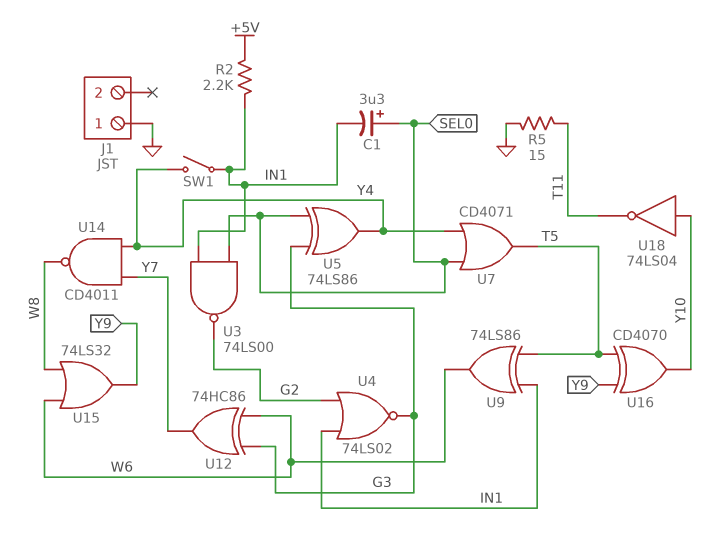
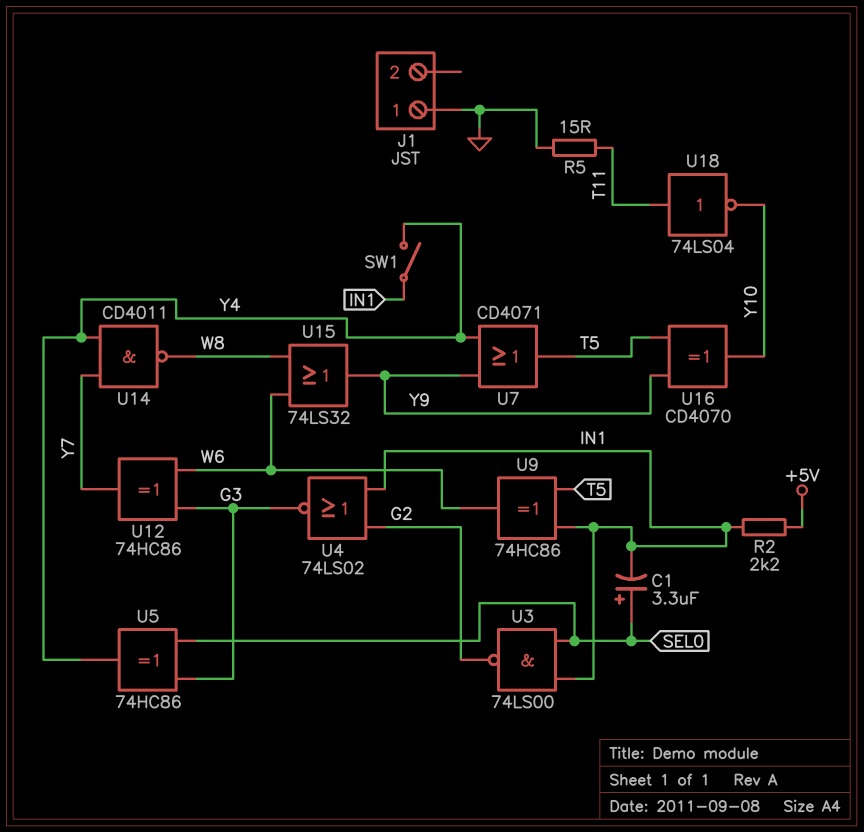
U5: XOR 74LS86 (in G3, in SEL0, out Y4) -> XOR 74HC86 (in G3, in SEL0, out Y4)
U7: OR CD4071 (in SEL0, in Y4, out T5) -> OR CD4071 (in Y4, in Y9, out T5)
U9: XOR 74LS86 (in IN1, in T5, out W6) -> XOR 74HC86 (in IN1, in T5, out W6)
U18: NOT 74LS04 (in Y10, out T11) -> NOT 74LS04 (in T11, out Y10)

